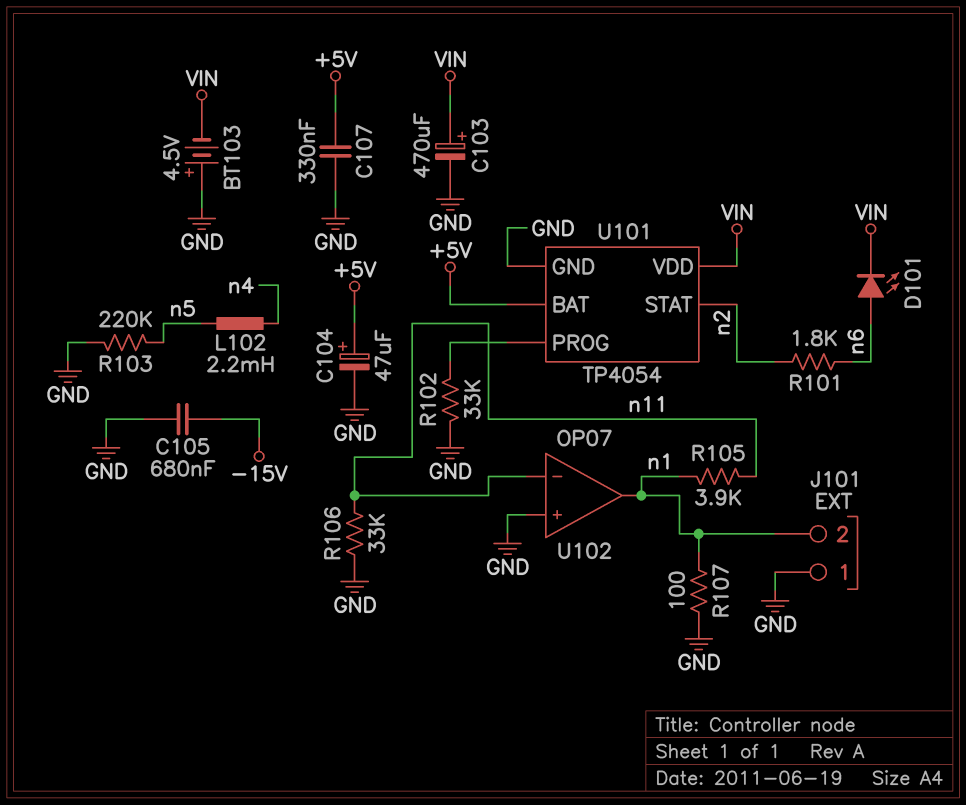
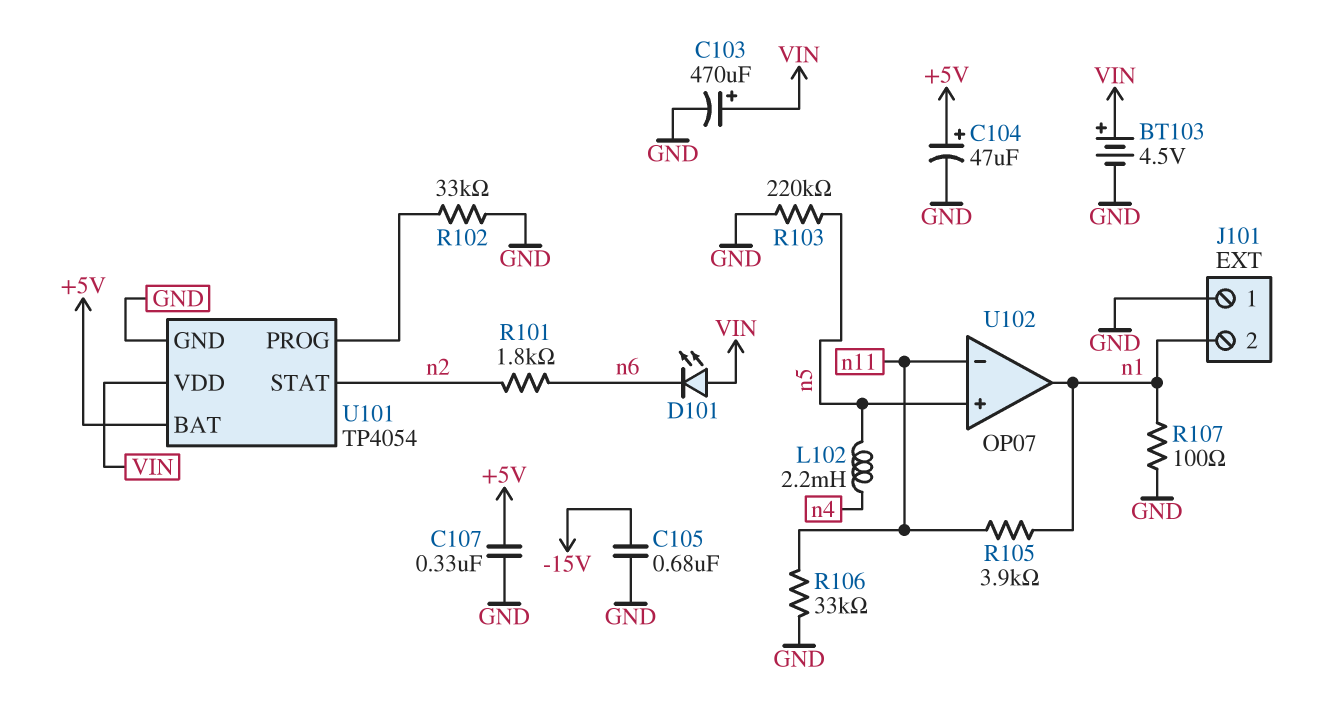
BT103: 4.5V (plus GND, minus VIN) -> 4.5V (plus VIN, minus GND)
D101: LED (A n6, K VIN) -> LED (A VIN, K n6)
U102 pin in+: GND -> n5

